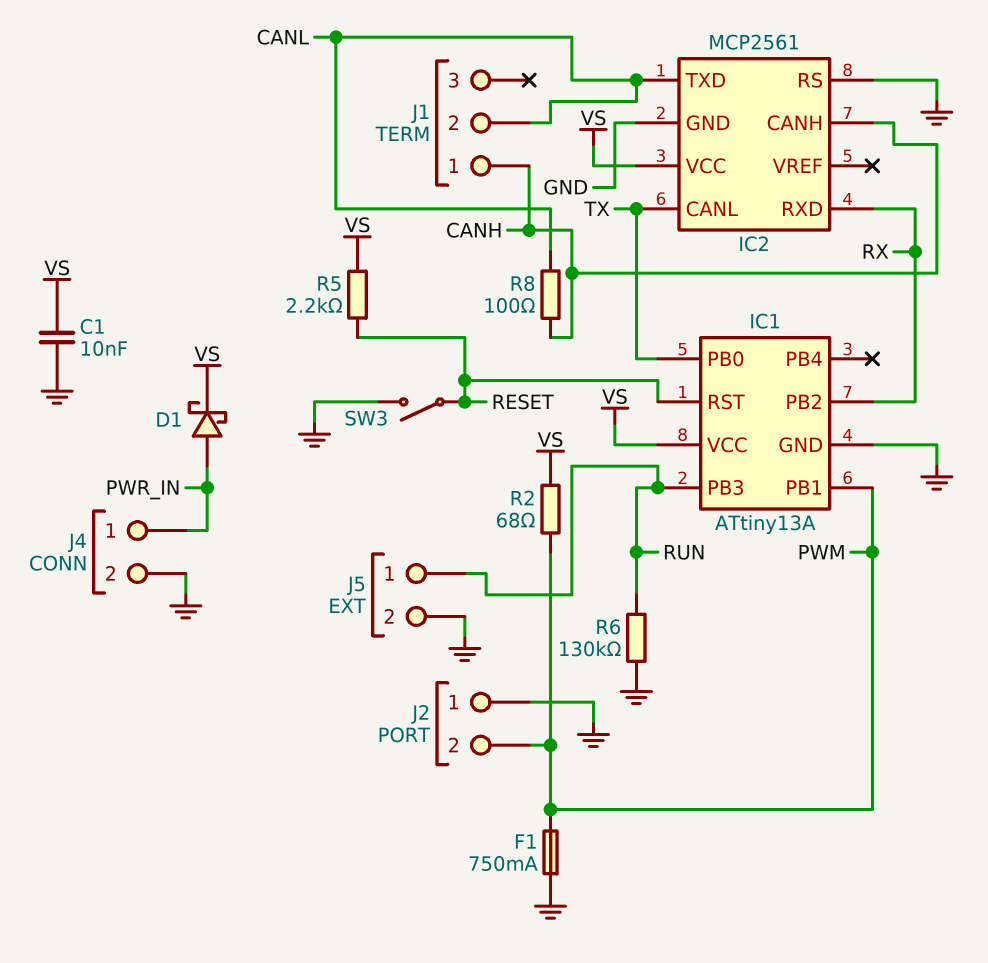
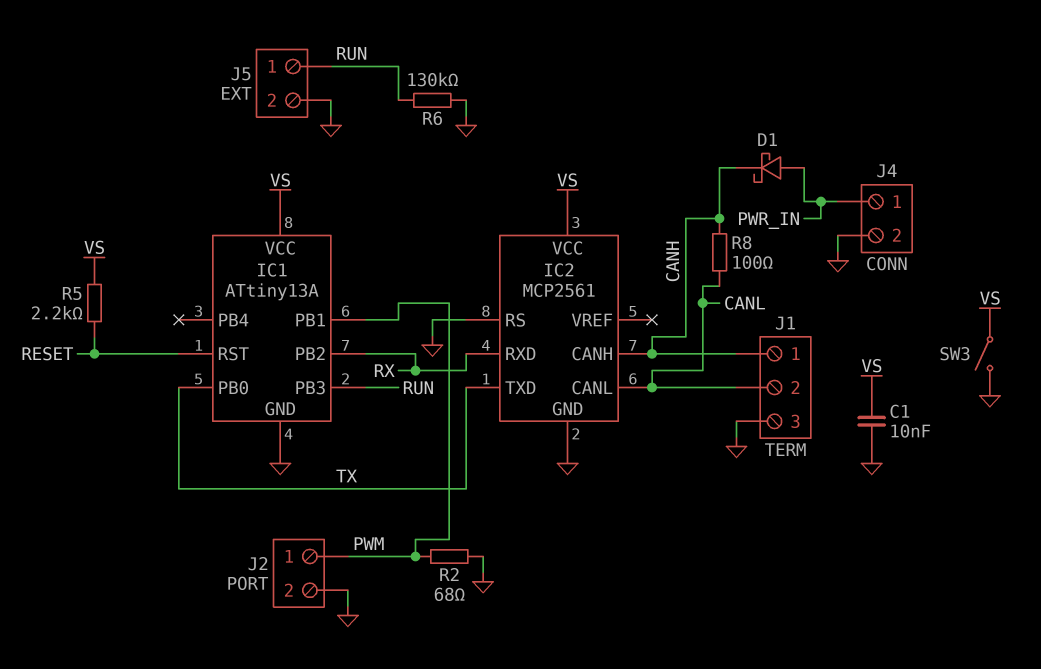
D1: schottky (A PWR_IN, K VS) -> schottky (A PWR_IN, K CANH)
F1: 750mA (GND, PWM) -> none
IC2 pin CANL: TX -> CANL
IC2 pin TXD: CANL -> TX
J1 pin 3: none -> GND
J2 pin 1: GND -> PWM
J2 pin 2: PWM -> GND
R2: 68 (PWM, VS) -> 68 (GND, PWM)
SW3: switch (GND, RESET) -> switch (GND, VS)

